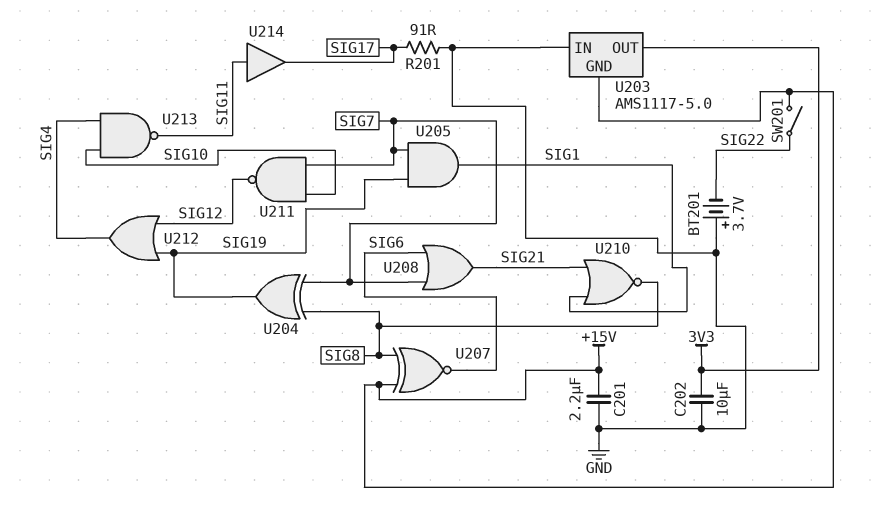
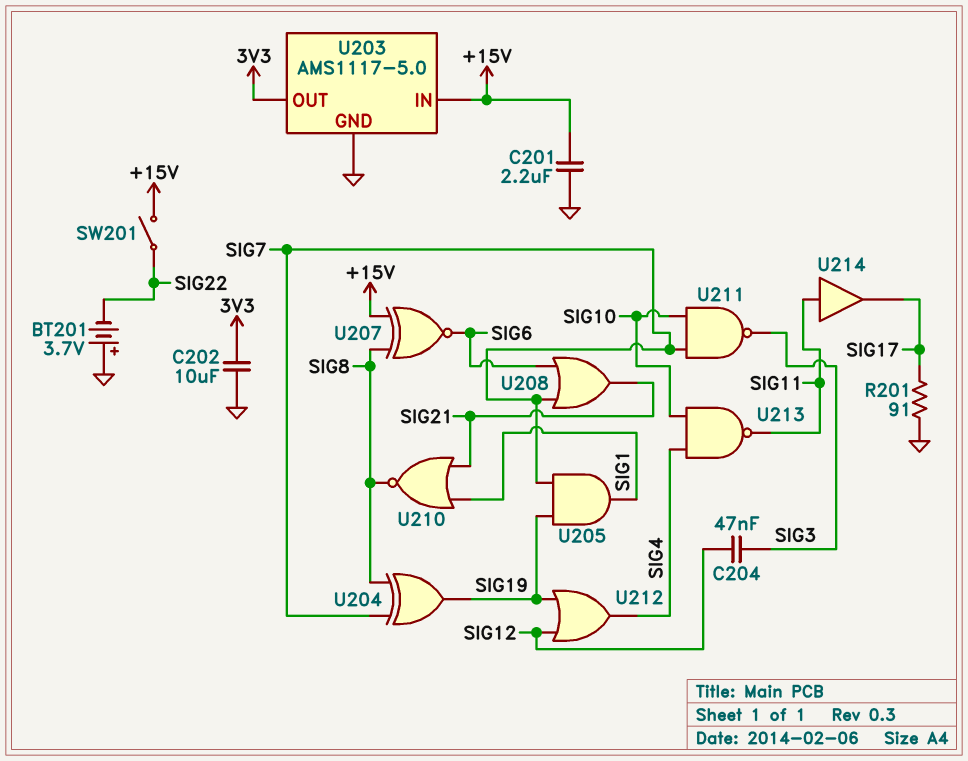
C204: none -> 47nF (SIG3, SIG12)
U203 pin GND: +15V -> GND
U203 pin IN: GND -> +15V
U211: NAND (in SIG7, in SIG10, out SIG12) -> NAND (in SIG7, in SIG10, out SIG3)

